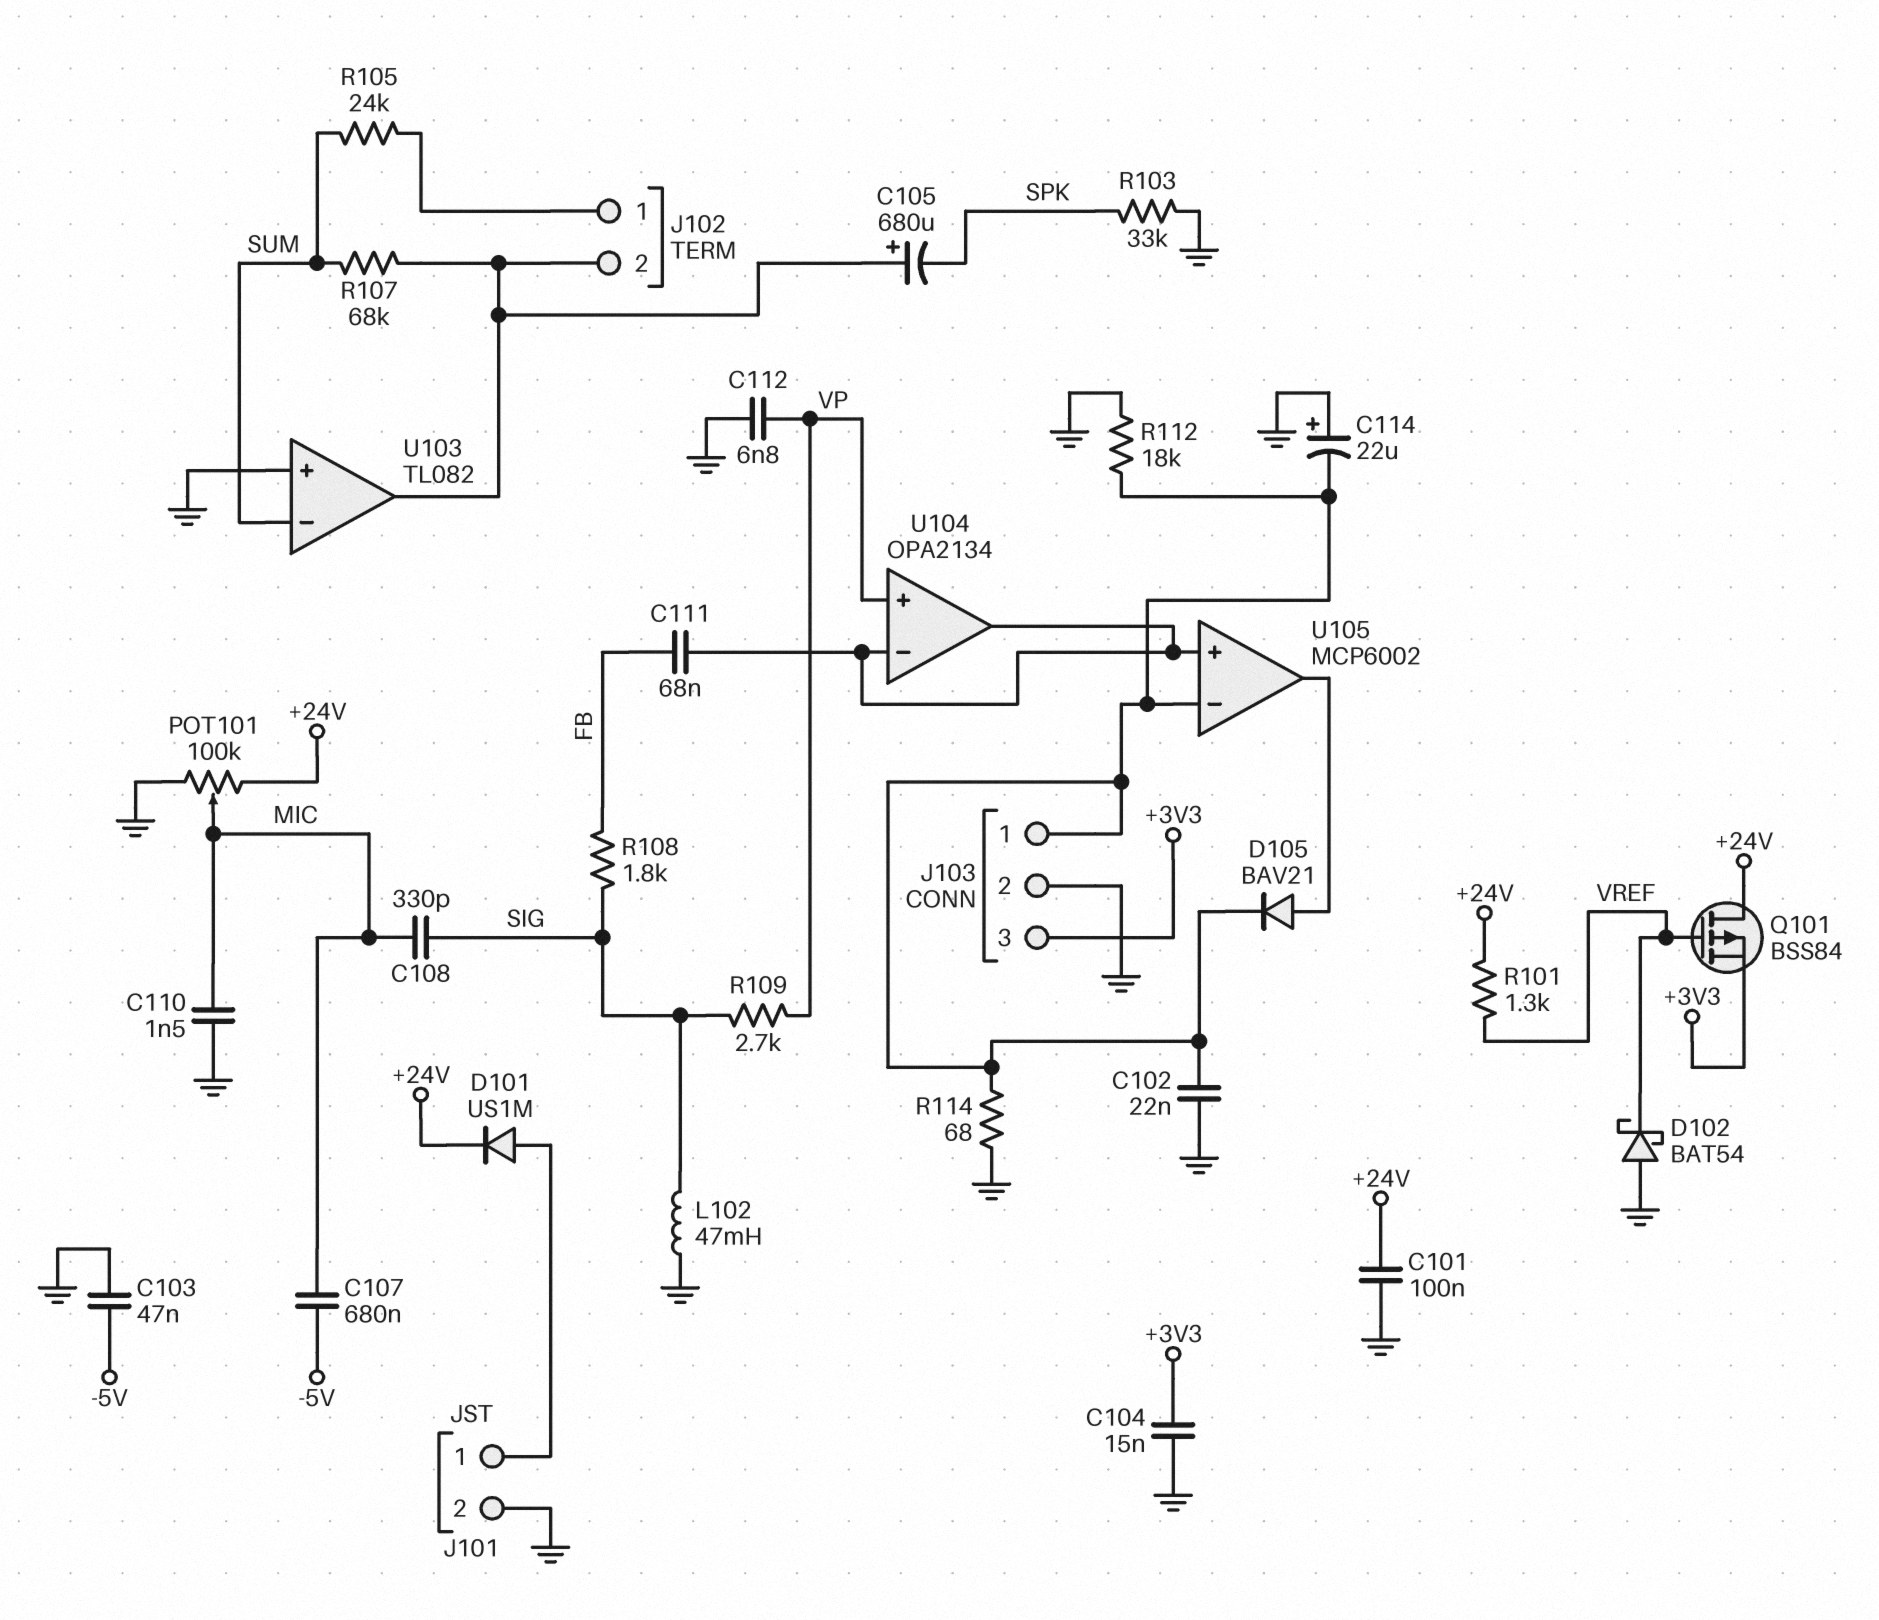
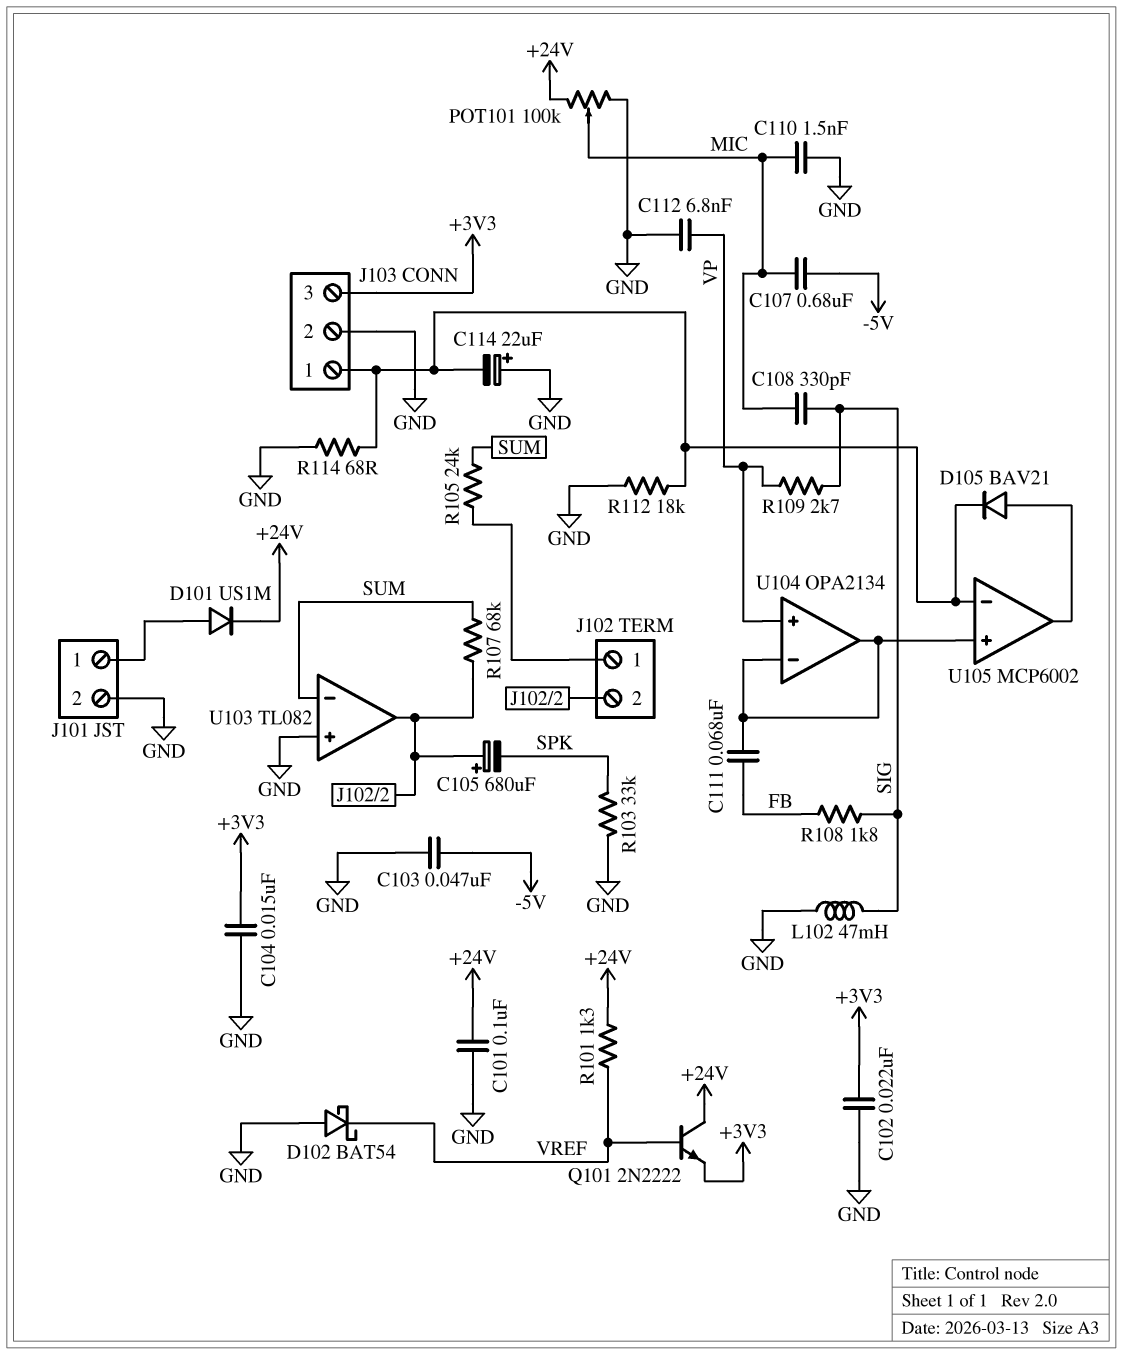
C102: 22nF (GND, J103/1) -> 22nF (+3V3, GND)
Q101: PMOS BSS84 (G VREF, D +24V, S +3V3) -> NPN 2N2222 (B VREF, C +24V, E +3V3)

